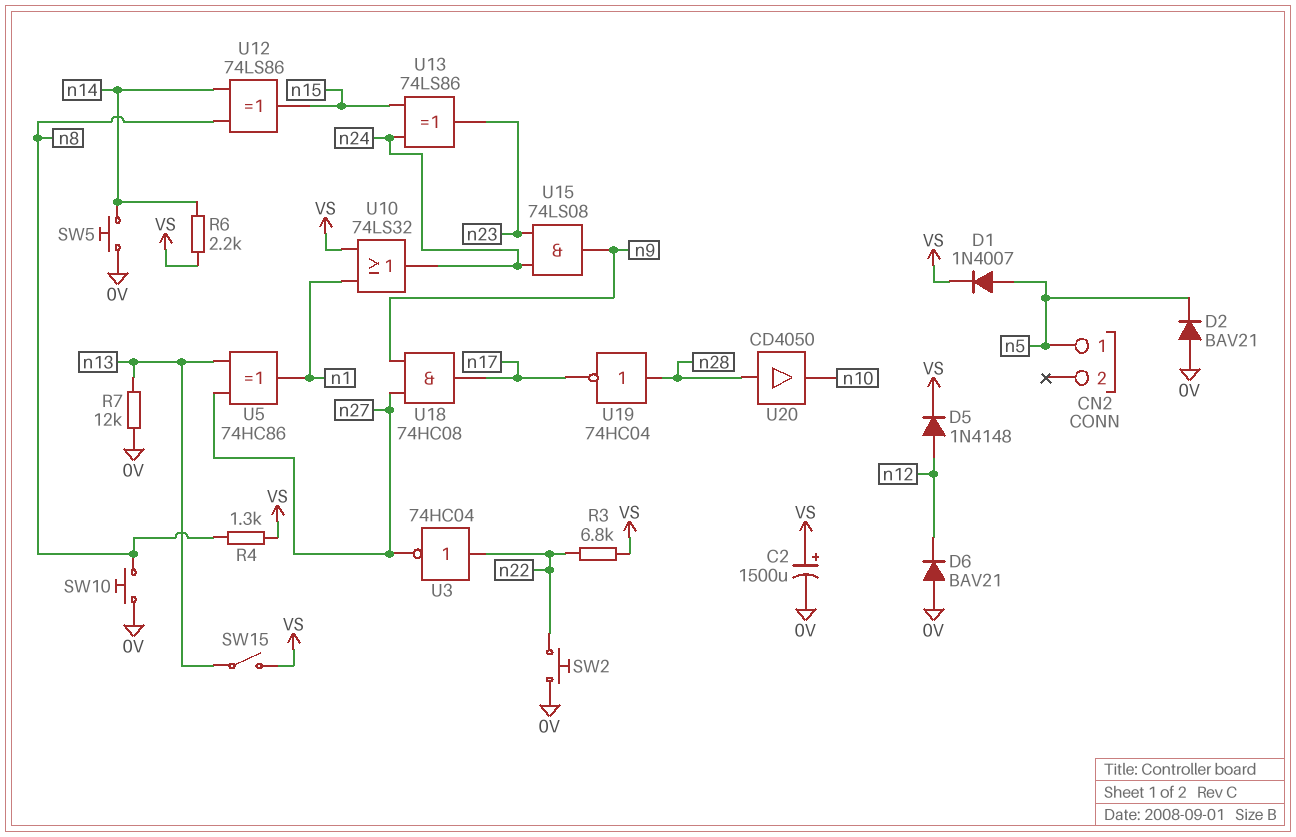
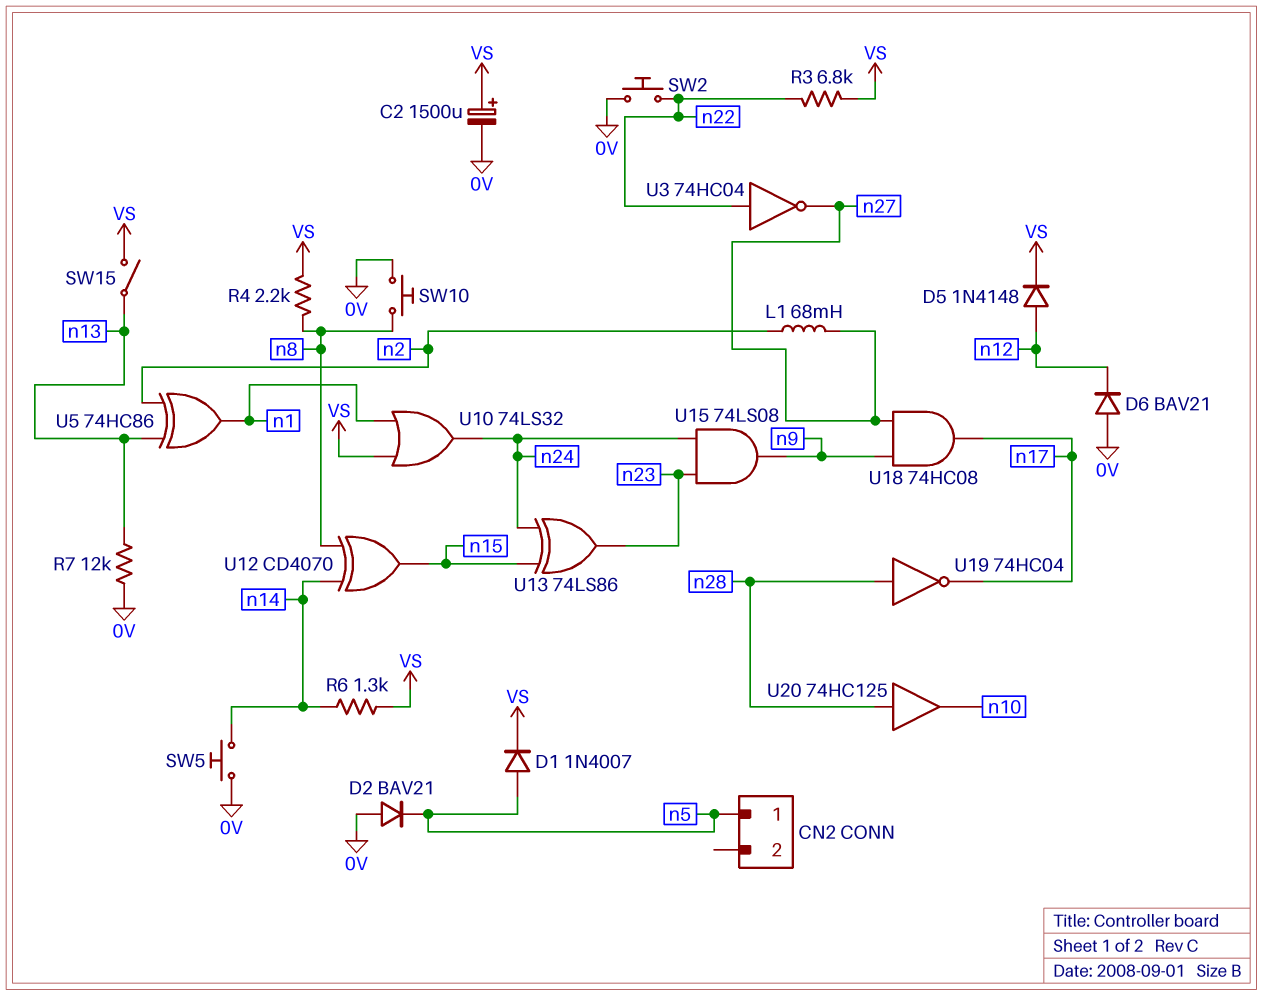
L1: none -> 68mH (n2, n27)
R4: 1.3k (VS, n8) -> 2.2k (VS, n8)
R6: 2.2k (VS, n14) -> 1.3k (VS, n14)
U5: XOR 74HC86 (in n13, in n27, out n1) -> XOR 74HC86 (in n2, in n13, out n1)
U12: XOR 74LS86 (in n8, in n14, out n15) -> XOR CD4070 (in n8, in n14, out n15)
U20: buffer CD4050 (in n28, out n10) -> buffer 74HC125 (in n28, out n10)

